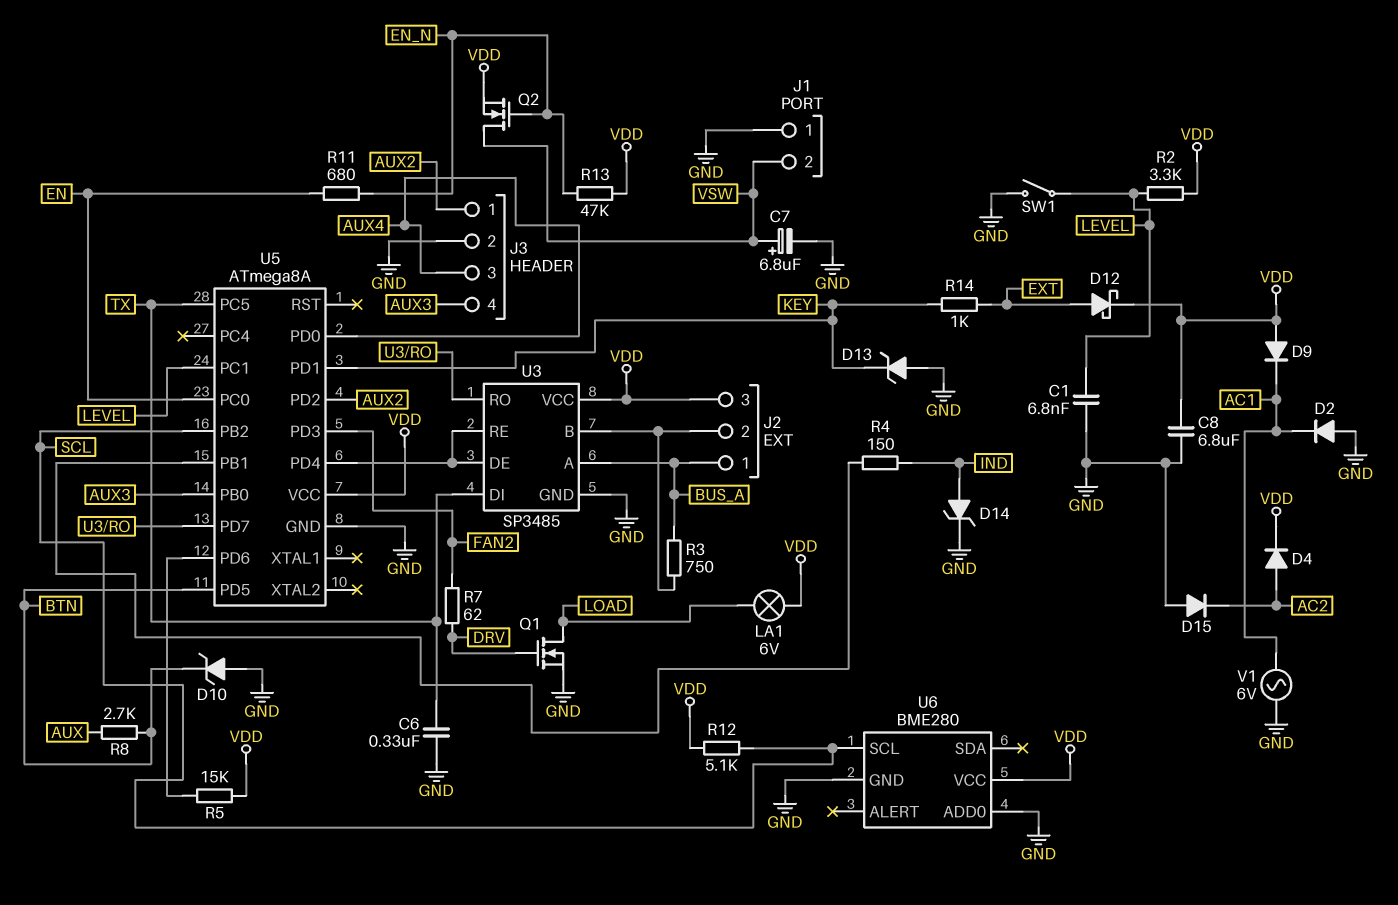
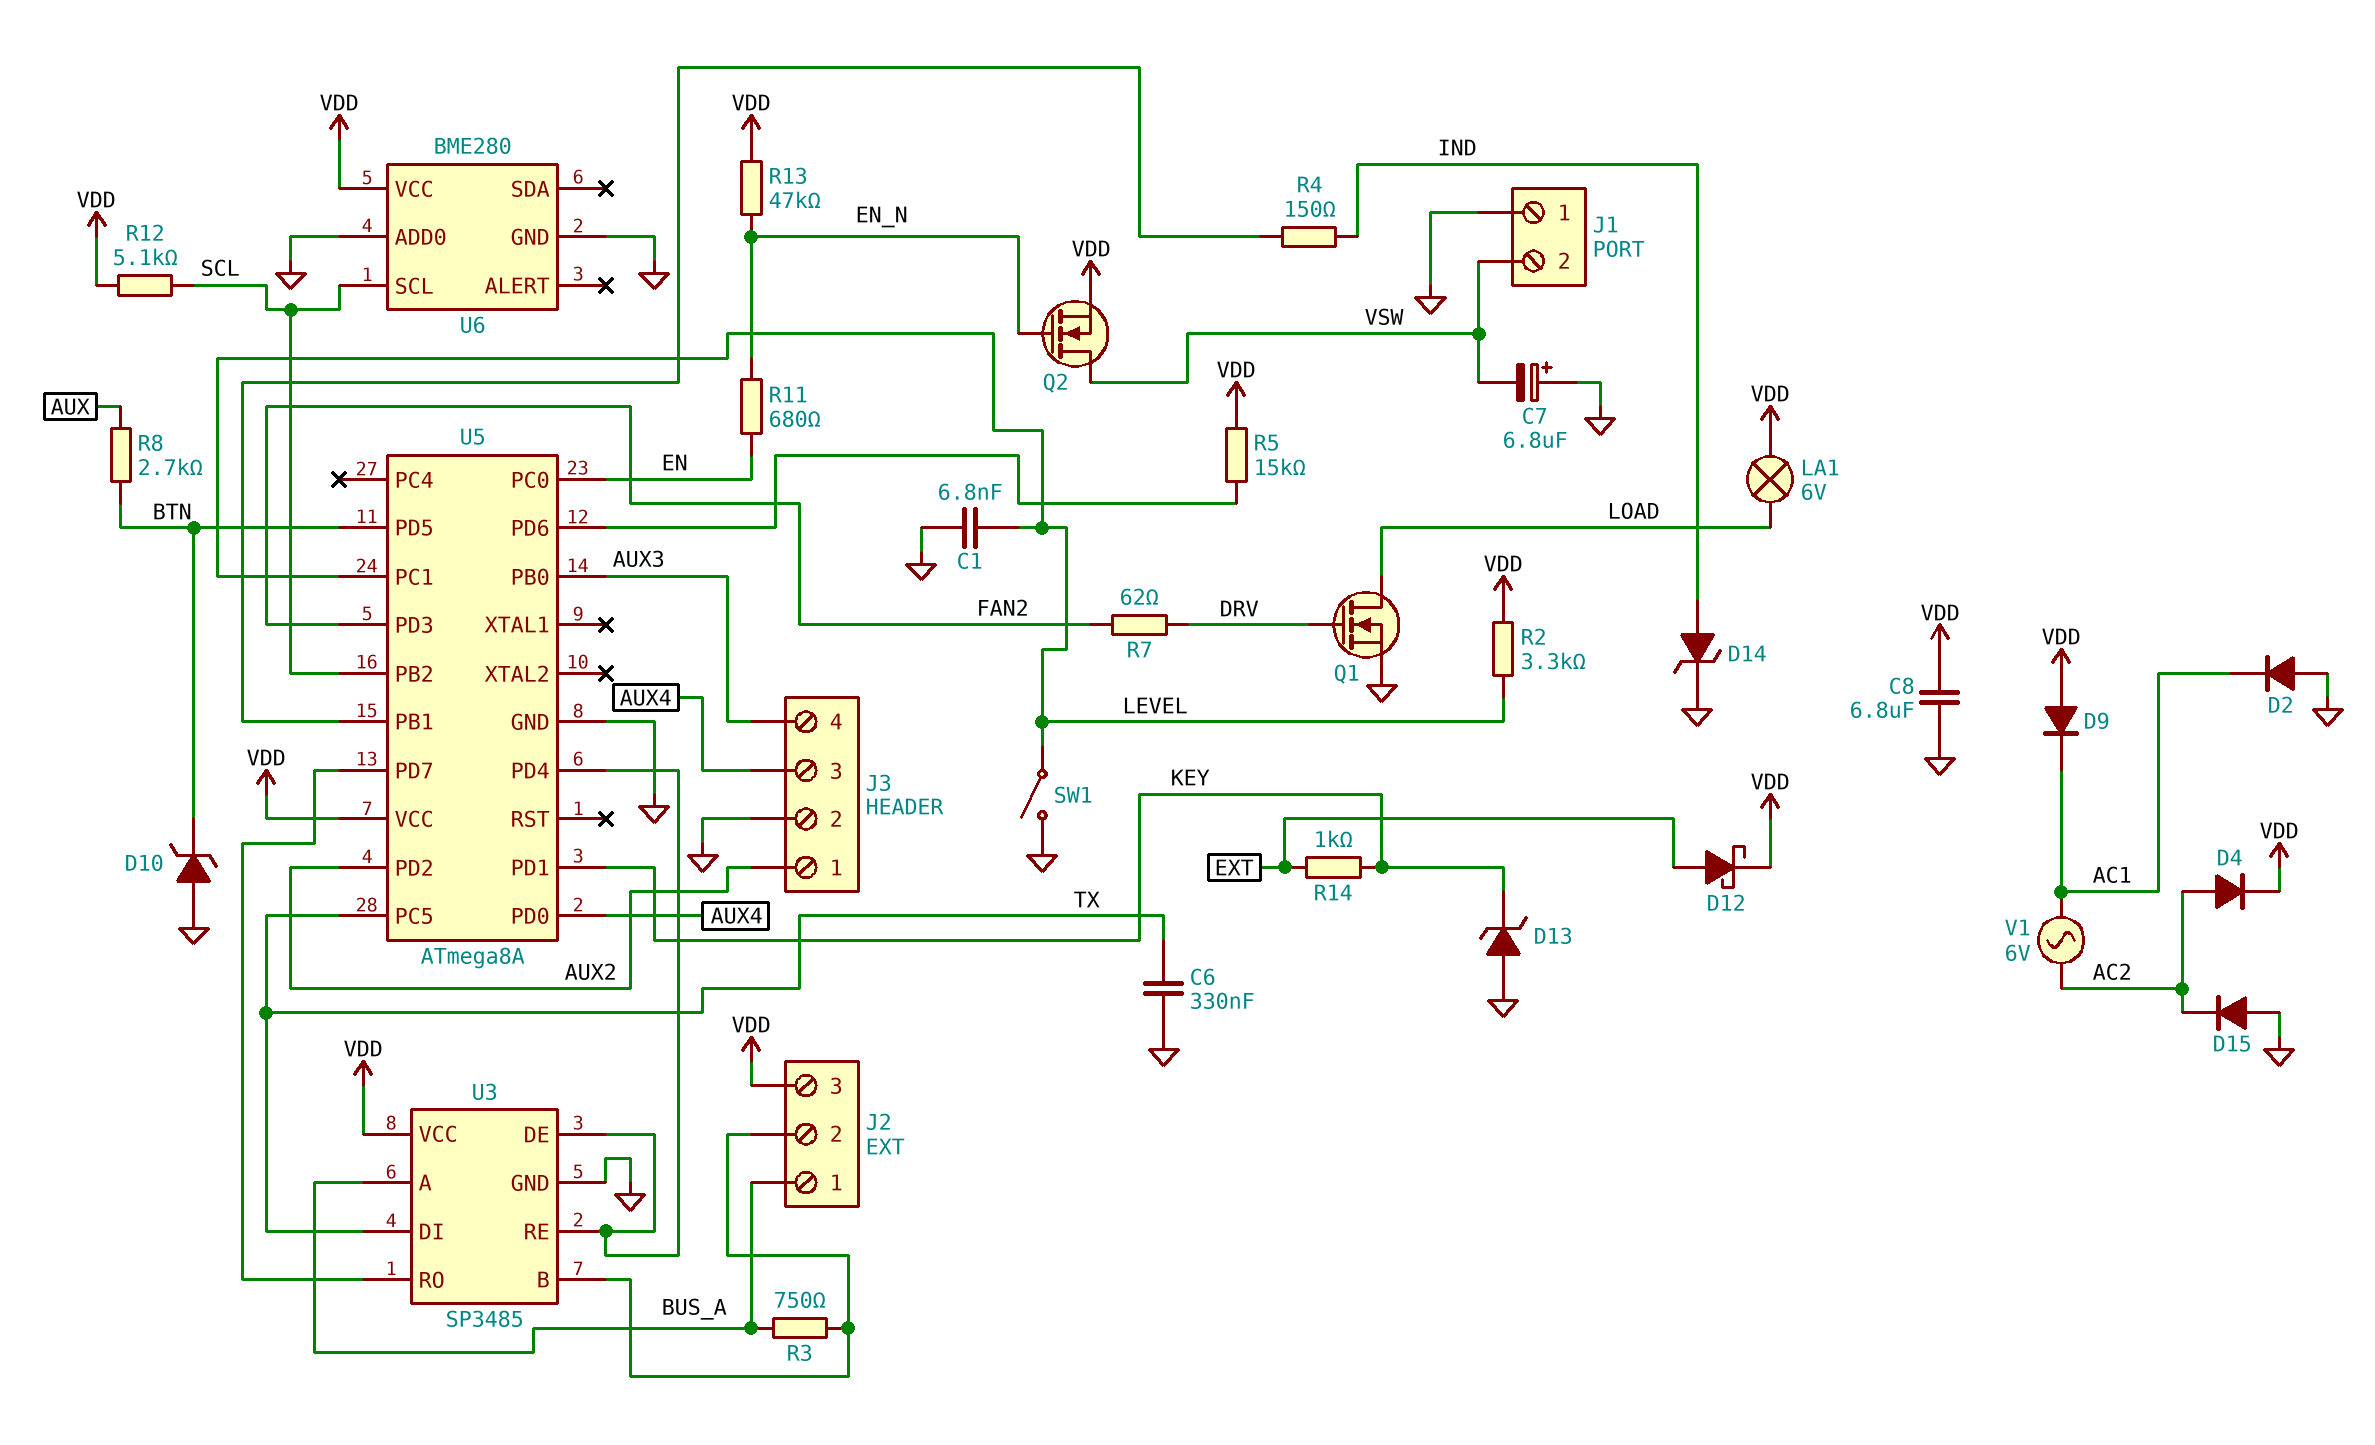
C7: 6.8uF (plus VSW, minus GND) -> 6.8uF (plus GND, minus VSW)
V1: AC 6V (AC1, GND) -> AC 6V (AC1, AC2)

